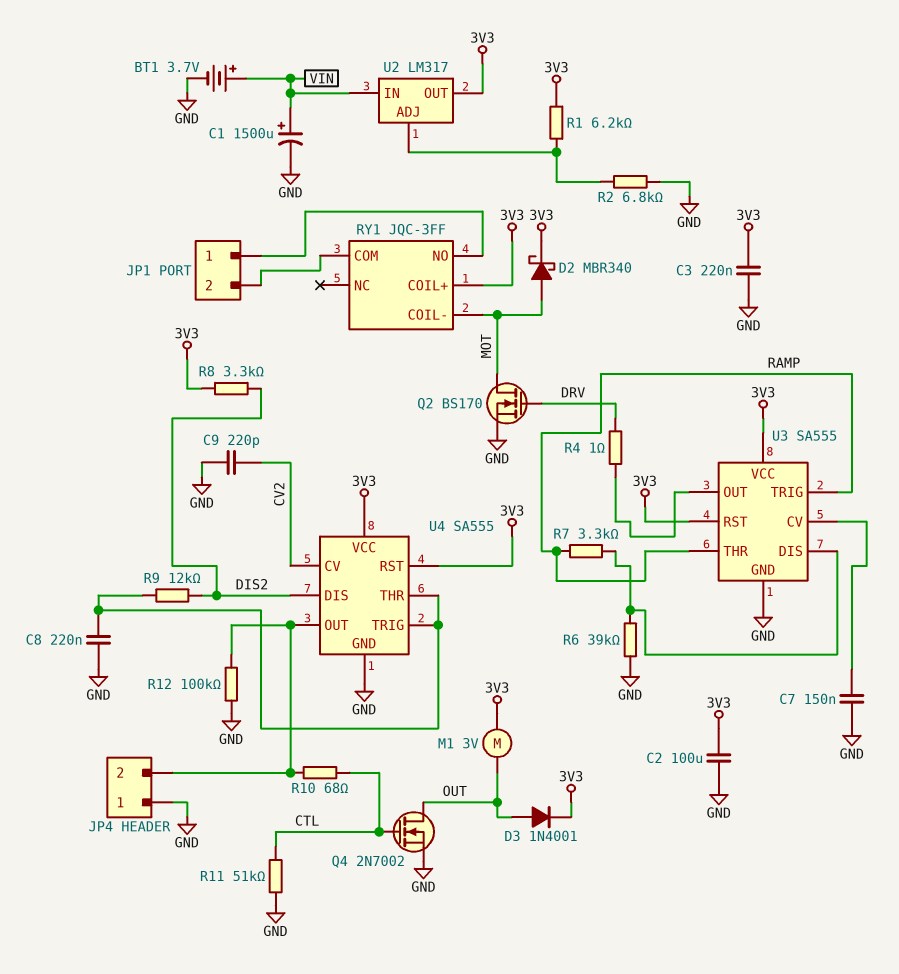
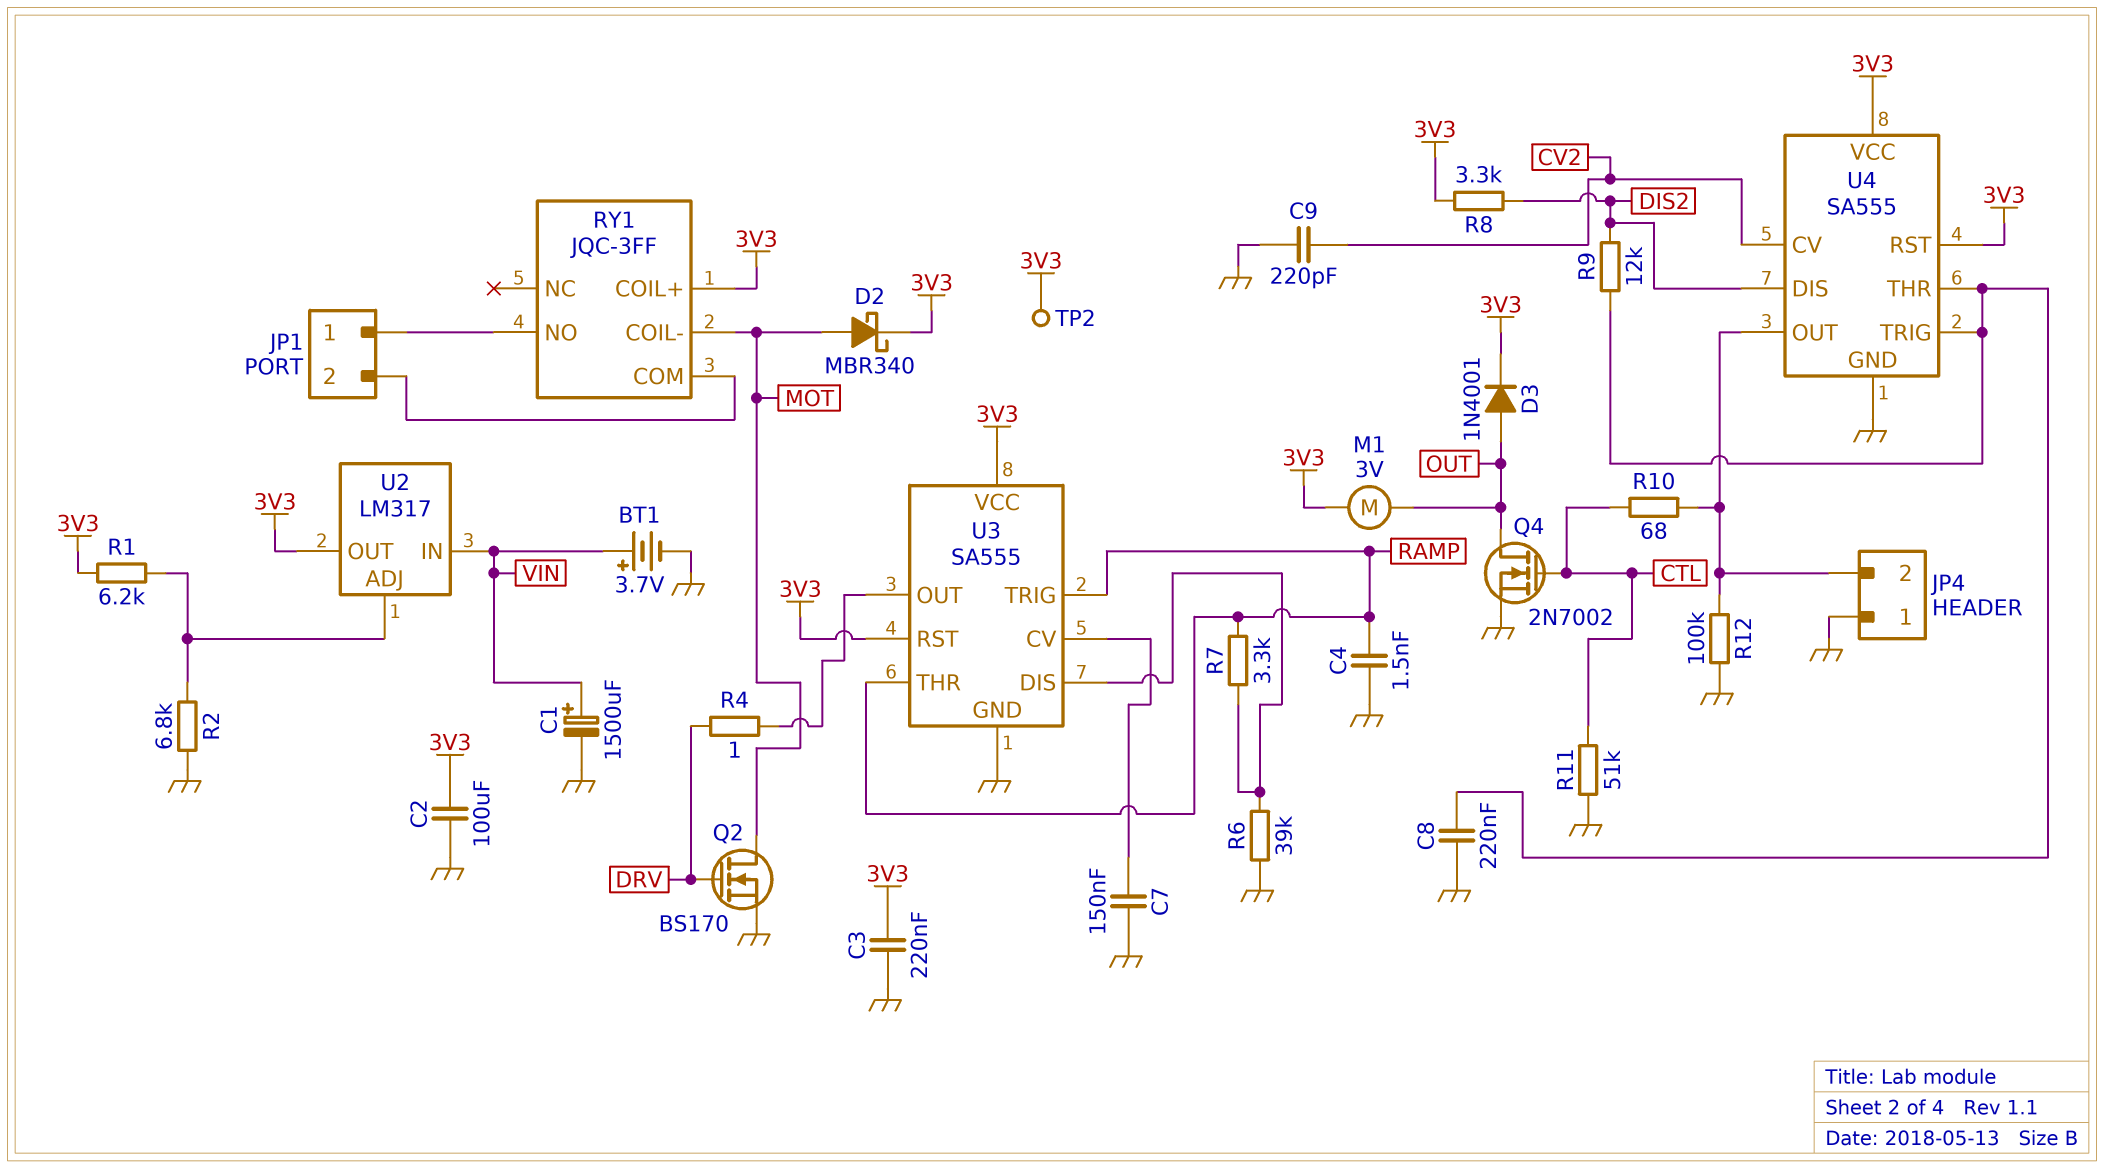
C4: none -> 1.5nF (GND, RAMP)
TP2: none -> test point (3V3)

